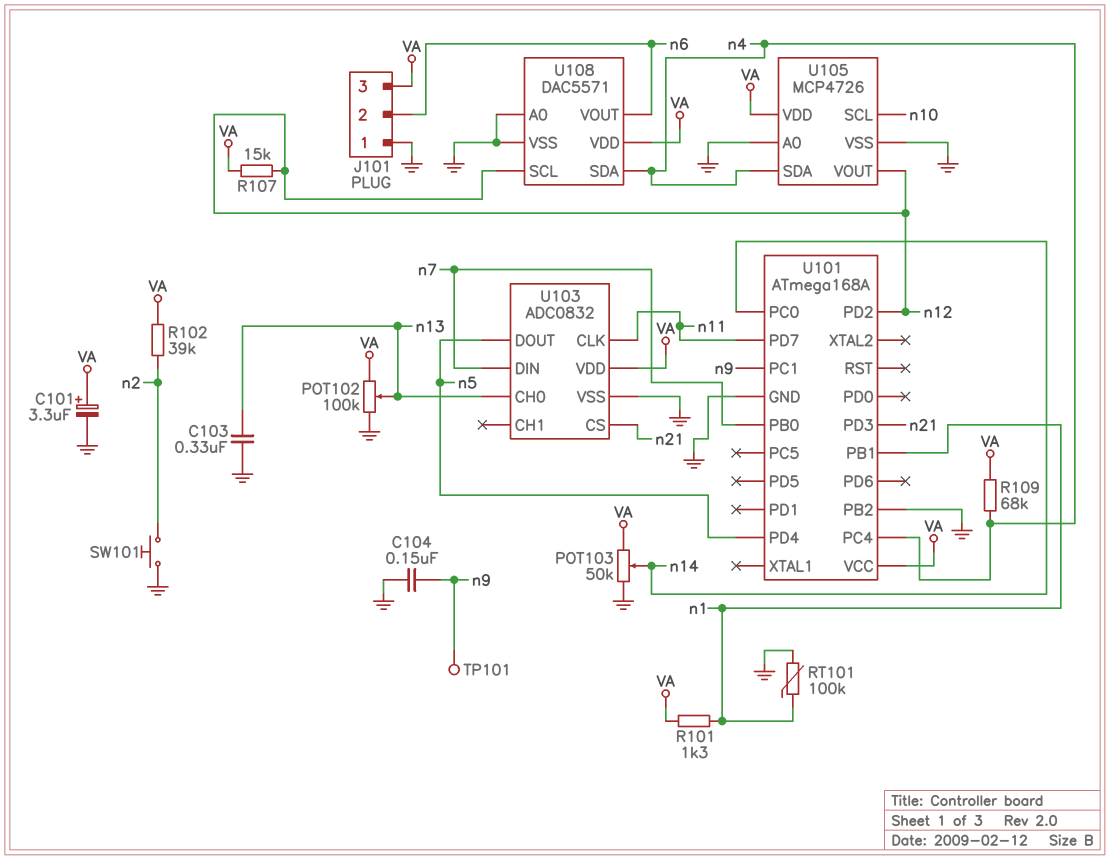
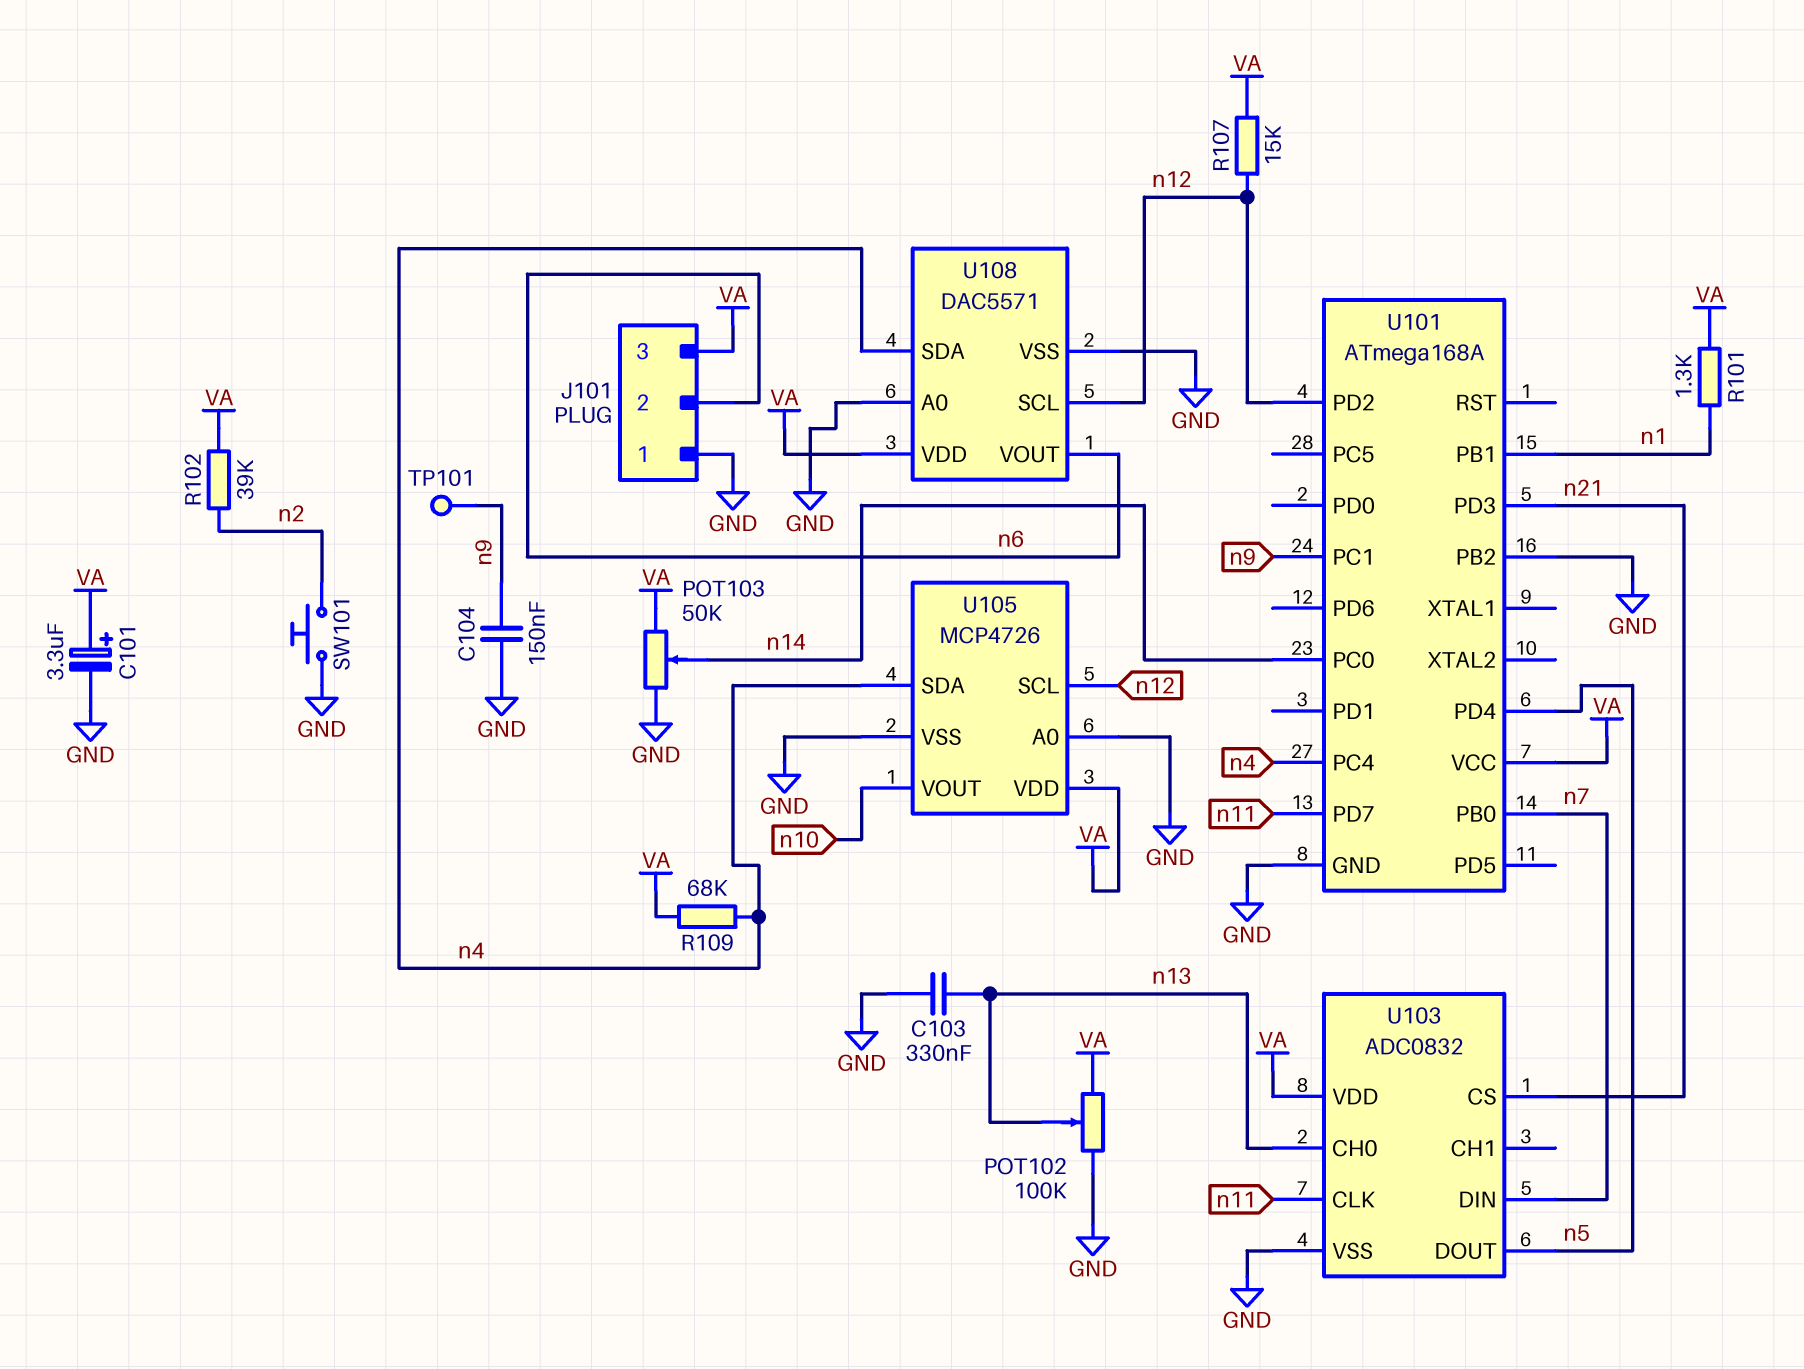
RT101: 100k (GND, n1) -> none
U105 pin SCL: n10 -> n12
U105 pin VOUT: n12 -> n10

